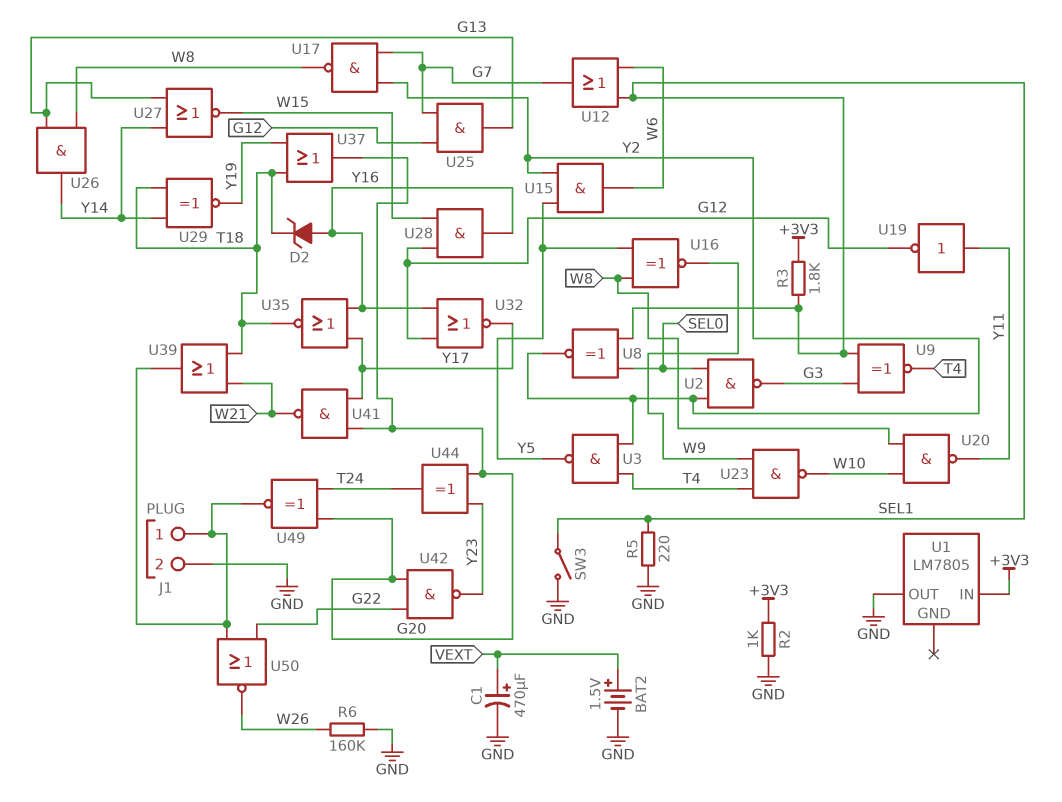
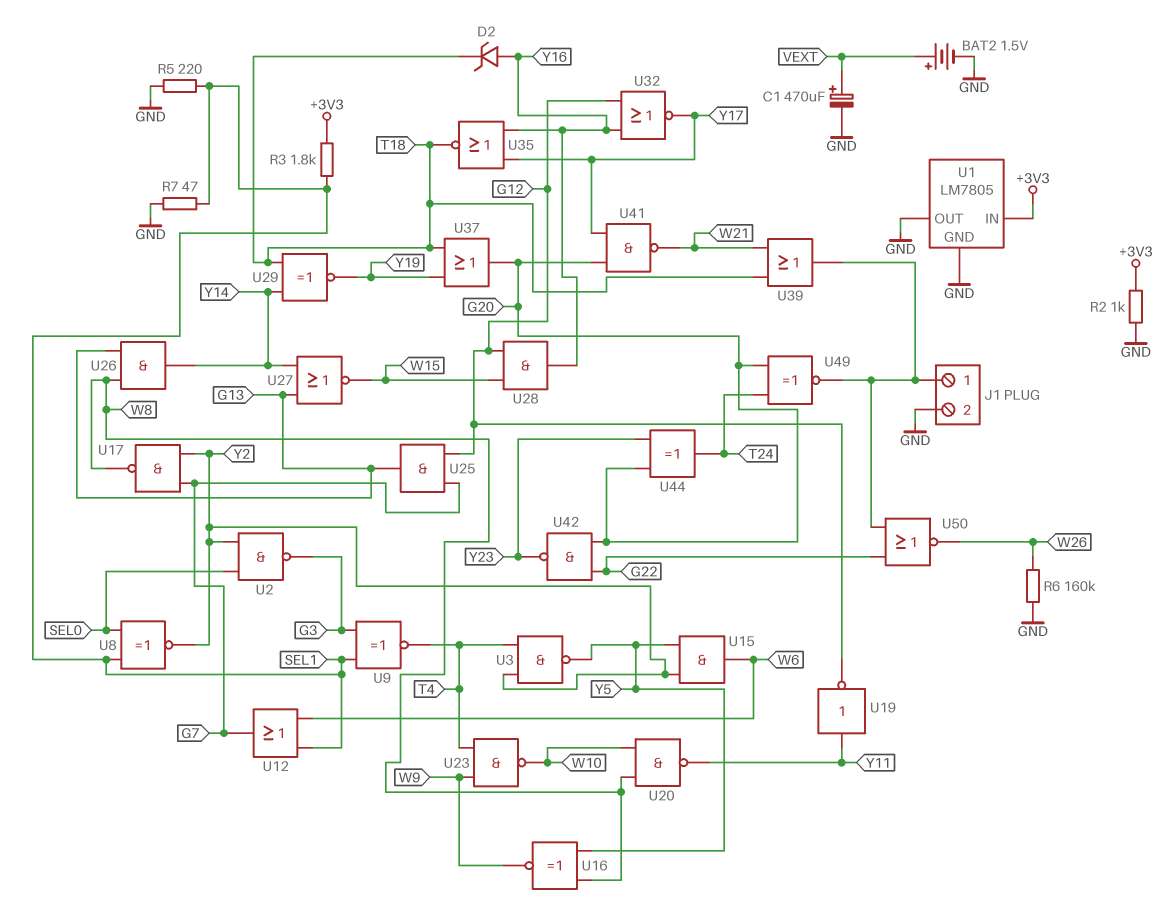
R7: none -> 47 (GND, SEL1)
SW3: switch (GND, SEL1) -> none
U1 pin GND: none -> GND

